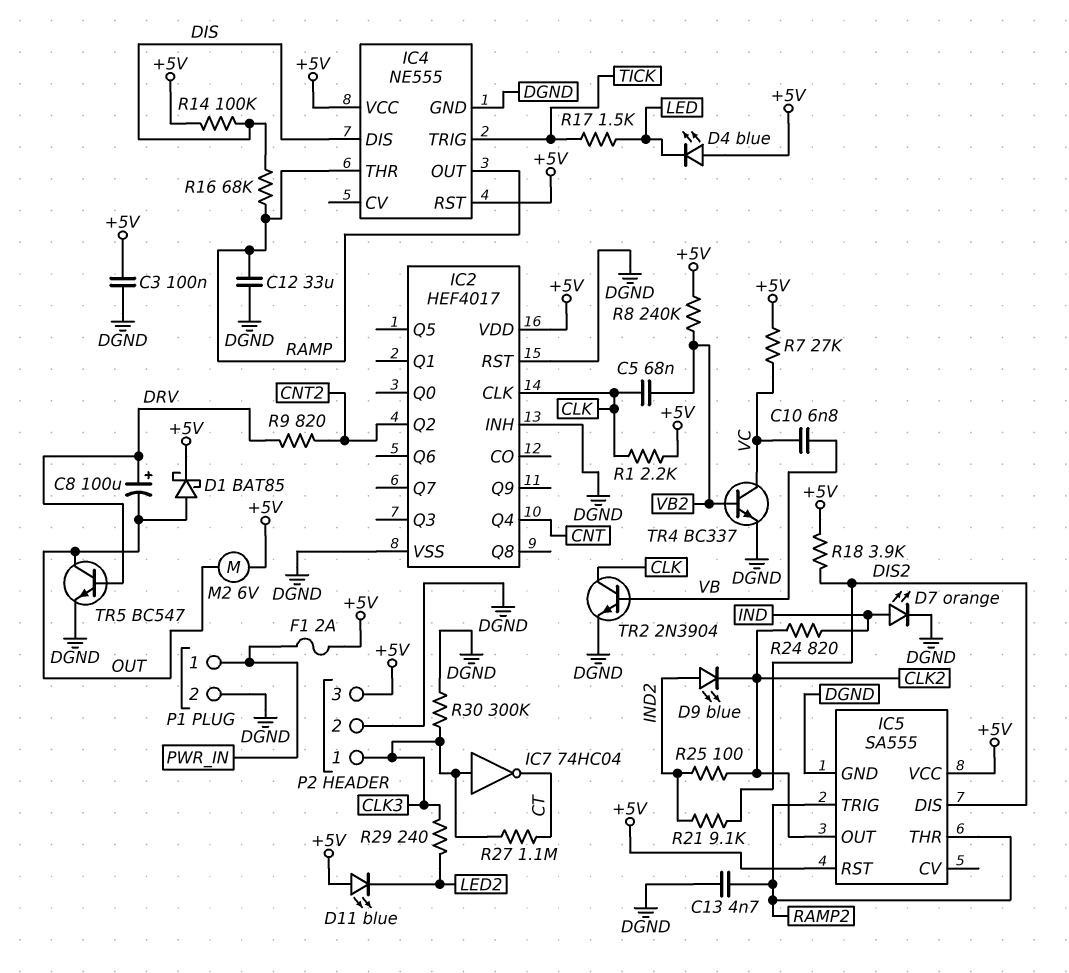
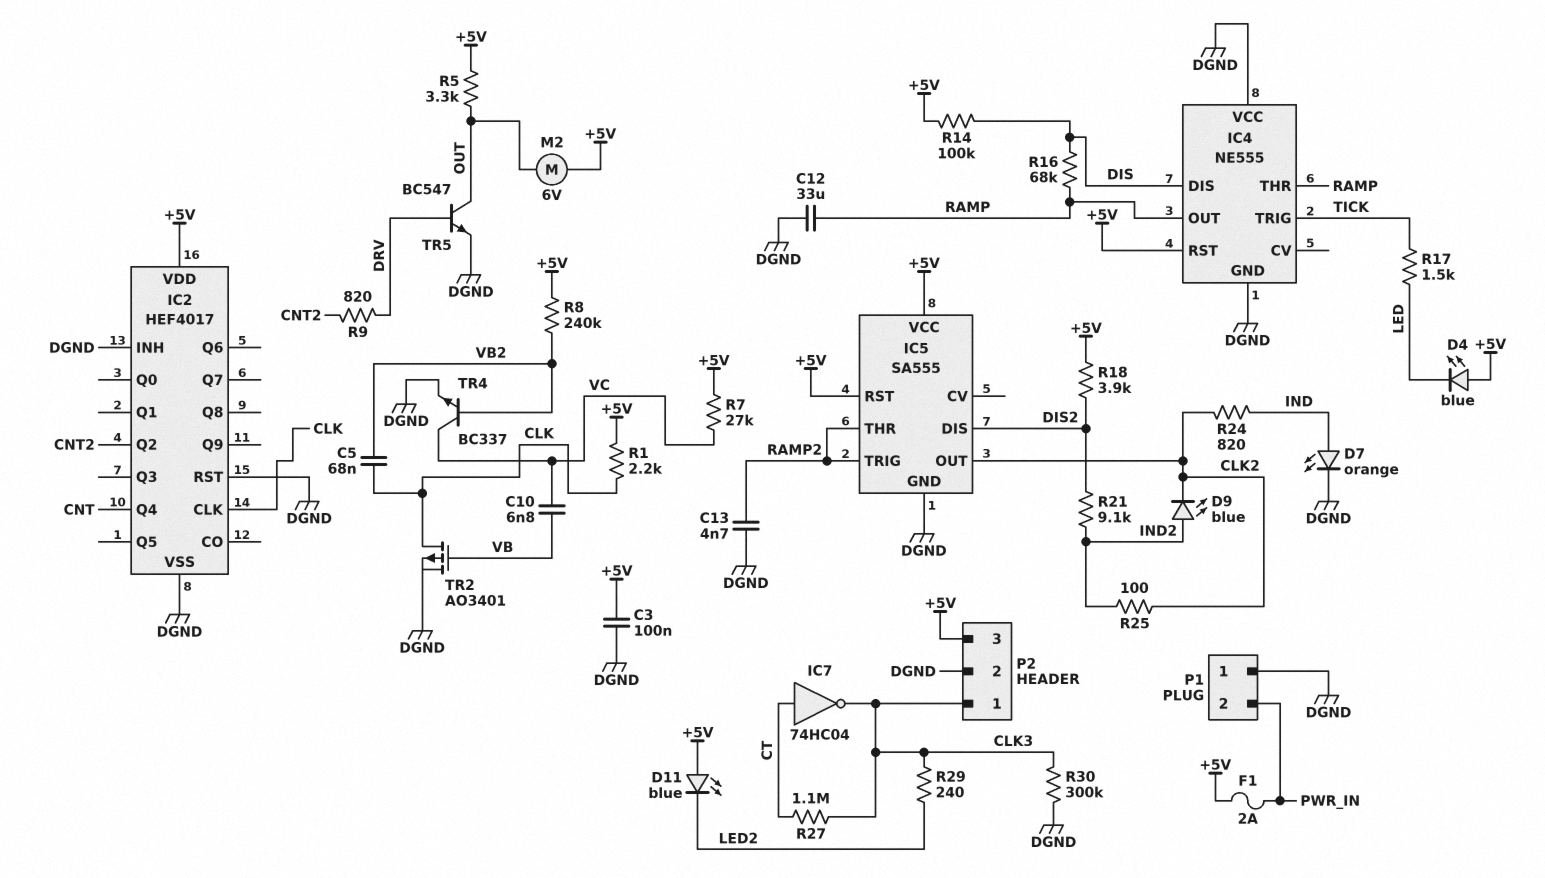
C8: 100uF (plus DRV, minus OUT) -> none
D1: schottky BAT85 (A OUT, K +5V) -> none
IC4 pin VCC: +5V -> DGND
IC7: NOT 74HC04 (in CLK3, out CT) -> NOT 74HC04 (in CT, out CLK3)
P1 pin 1: PWR_IN -> DGND
P1 pin 2: DGND -> PWR_IN
R5: none -> 3.3k (+5V, OUT)
TR2: NPN 2N3904 (B VB, C CLK, E DGND) -> PMOS AO3401 (G VB, D CLK, S DGND)

